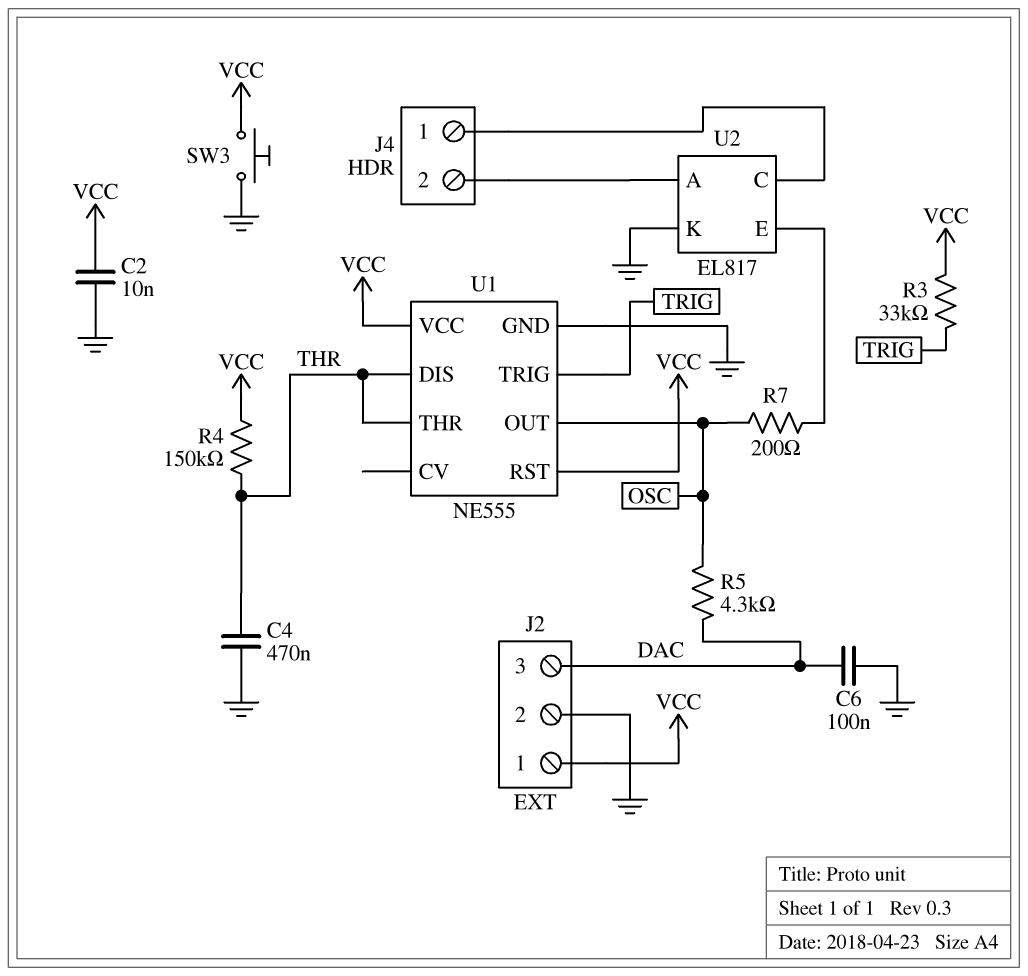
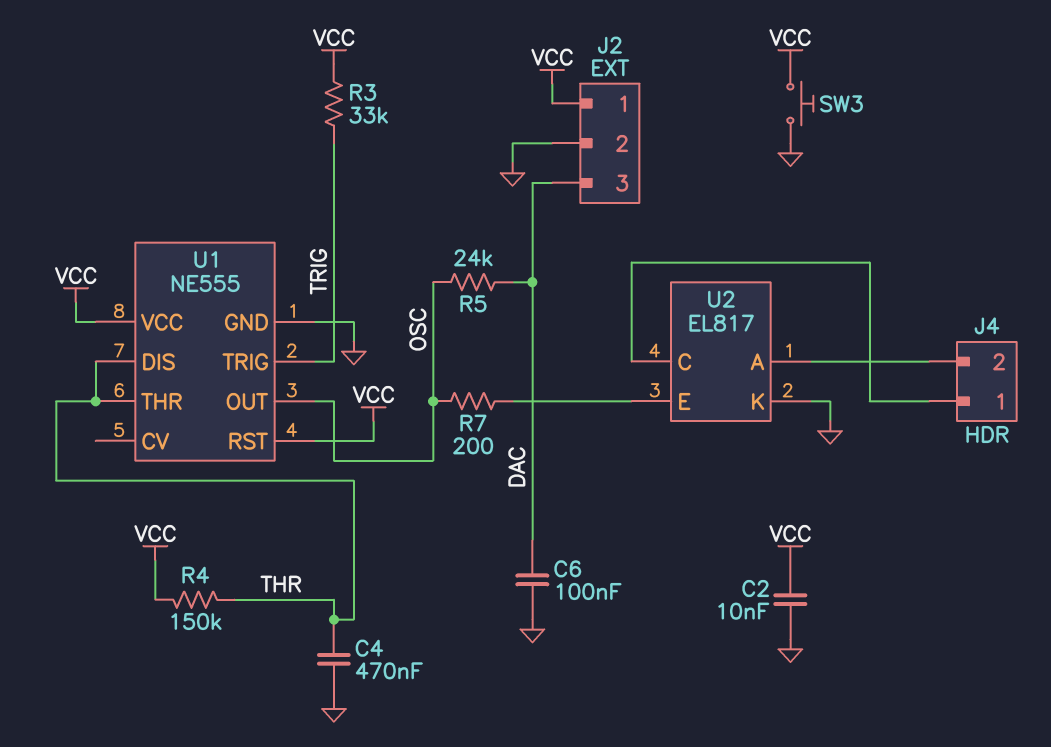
R5: 4.3k (DAC, OSC) -> 24k (DAC, OSC)

